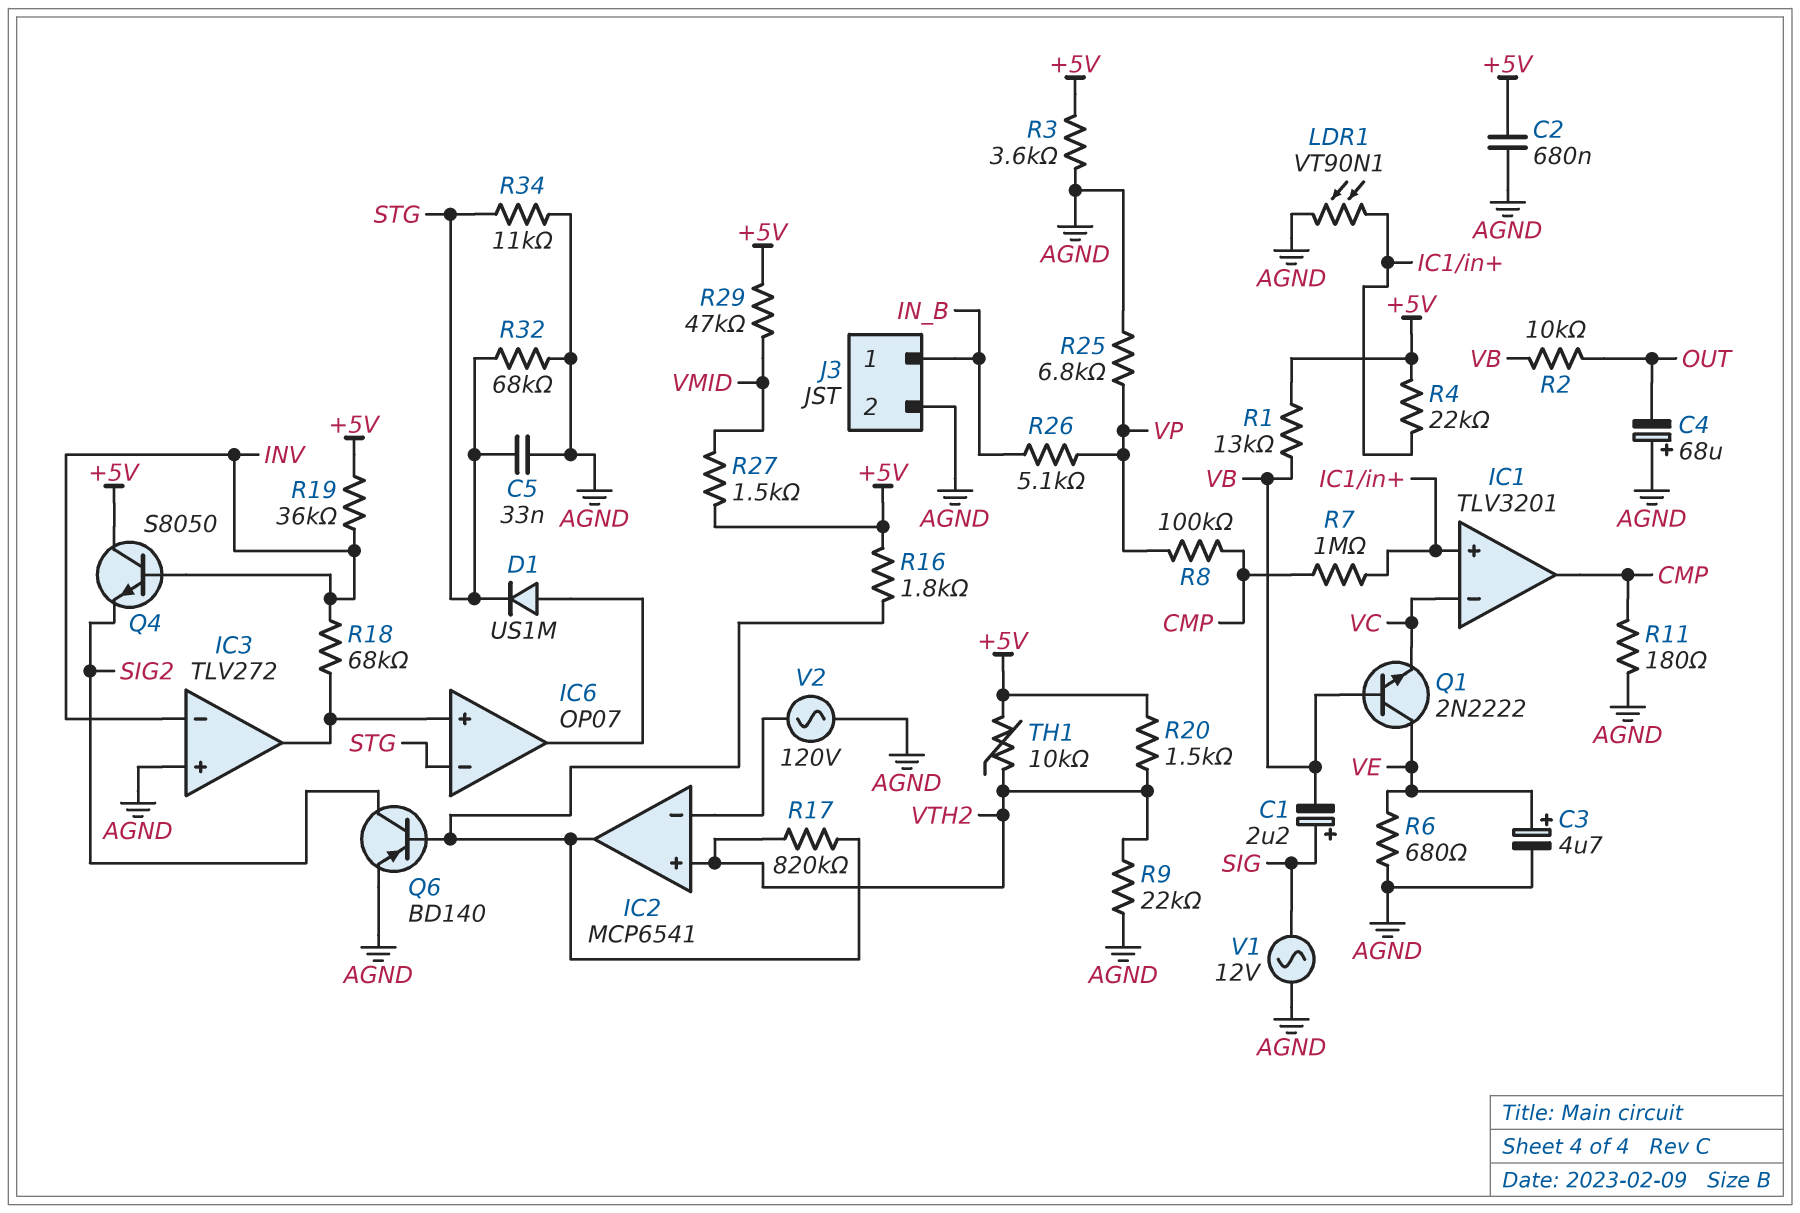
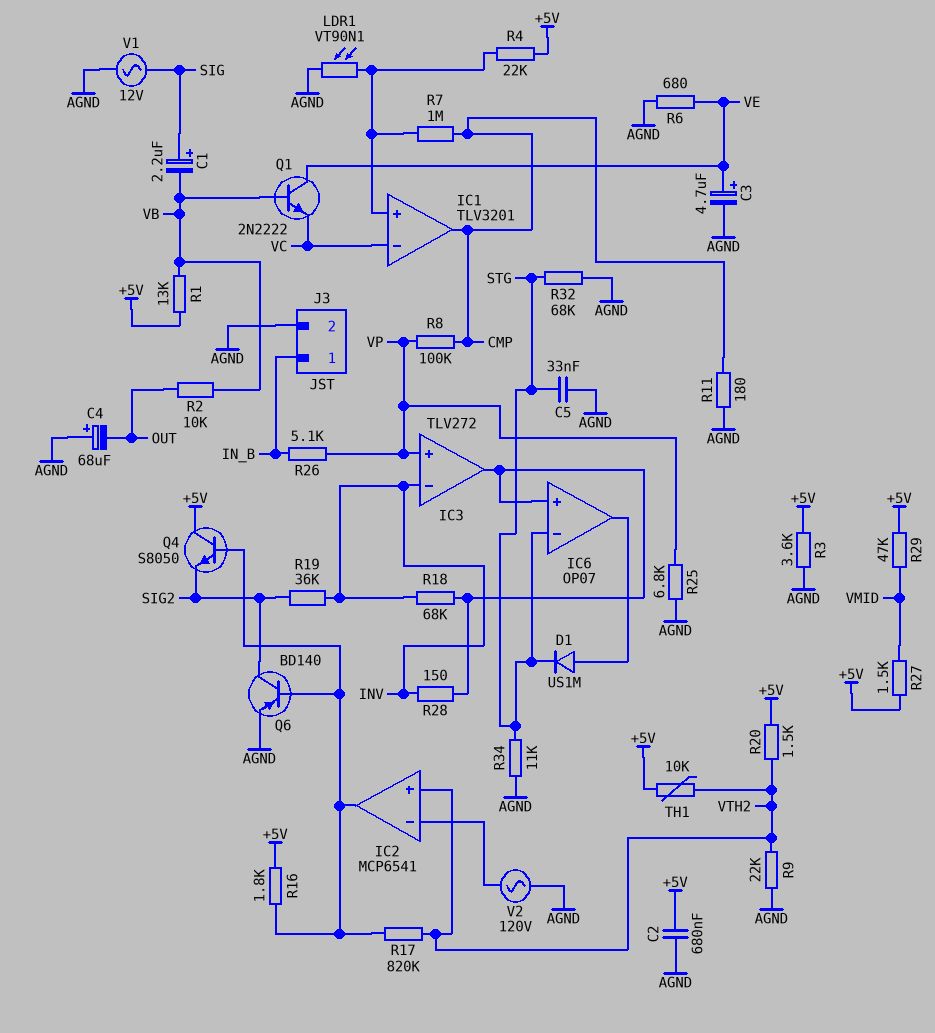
IC3 pin in+: AGND -> VP
Q4: NPN S8050 (B INV, C +5V, E SIG2) -> NPN S8050 (B IC2/out, C +5V, E SIG2)
R19: 36k (+5V, INV) -> 36k (INV, SIG2)
R28: none -> 150 (IC3/out, INV)

